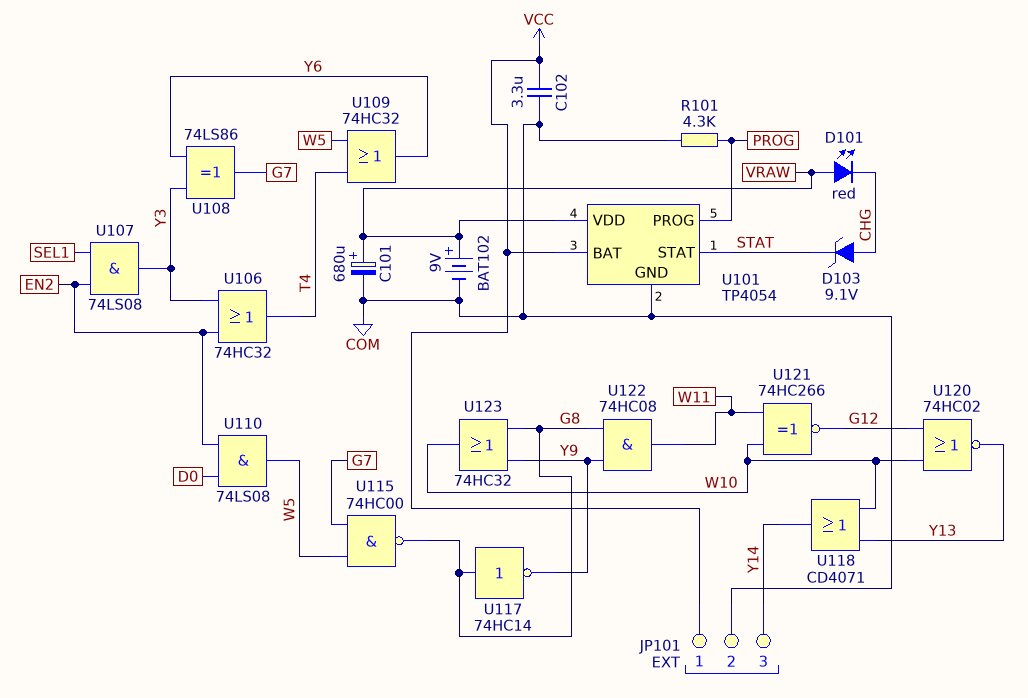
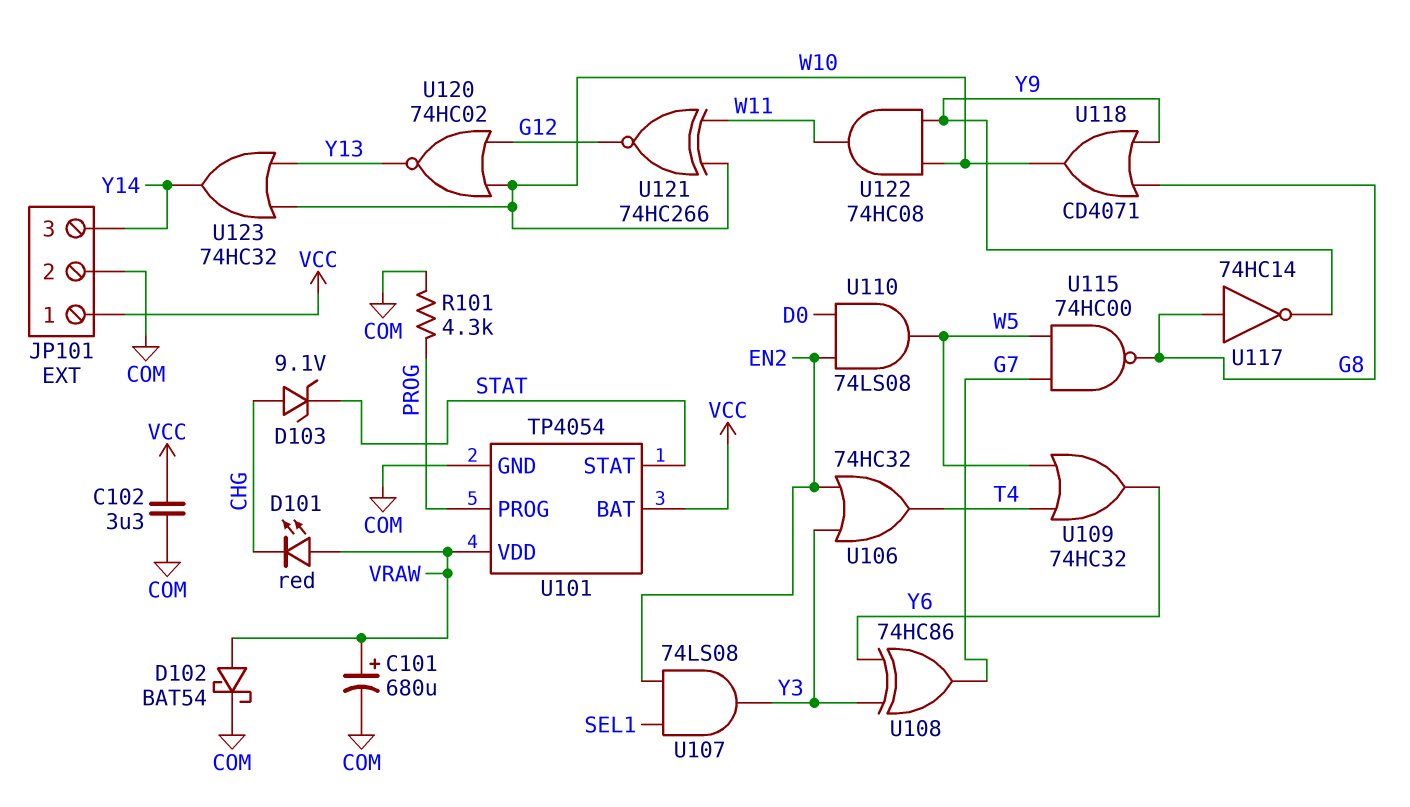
BAT102: 9V (plus VRAW, minus COM) -> none
D102: none -> schottky BAT54 (A VRAW, K COM)
U108: XOR 74LS86 (in Y3, in Y6, out G7) -> XOR 74HC86 (in Y3, in Y6, out G7)
U118: OR CD4071 (in W10, in Y13, out Y14) -> OR CD4071 (in G8, in Y9, out W10)
U122: AND 74HC08 (in G8, in Y9, out W11) -> AND 74HC08 (in W10, in Y9, out W11)
U123: OR 74HC32 (in G8, in Y9, out W10) -> OR 74HC32 (in W10, in Y13, out Y14)

